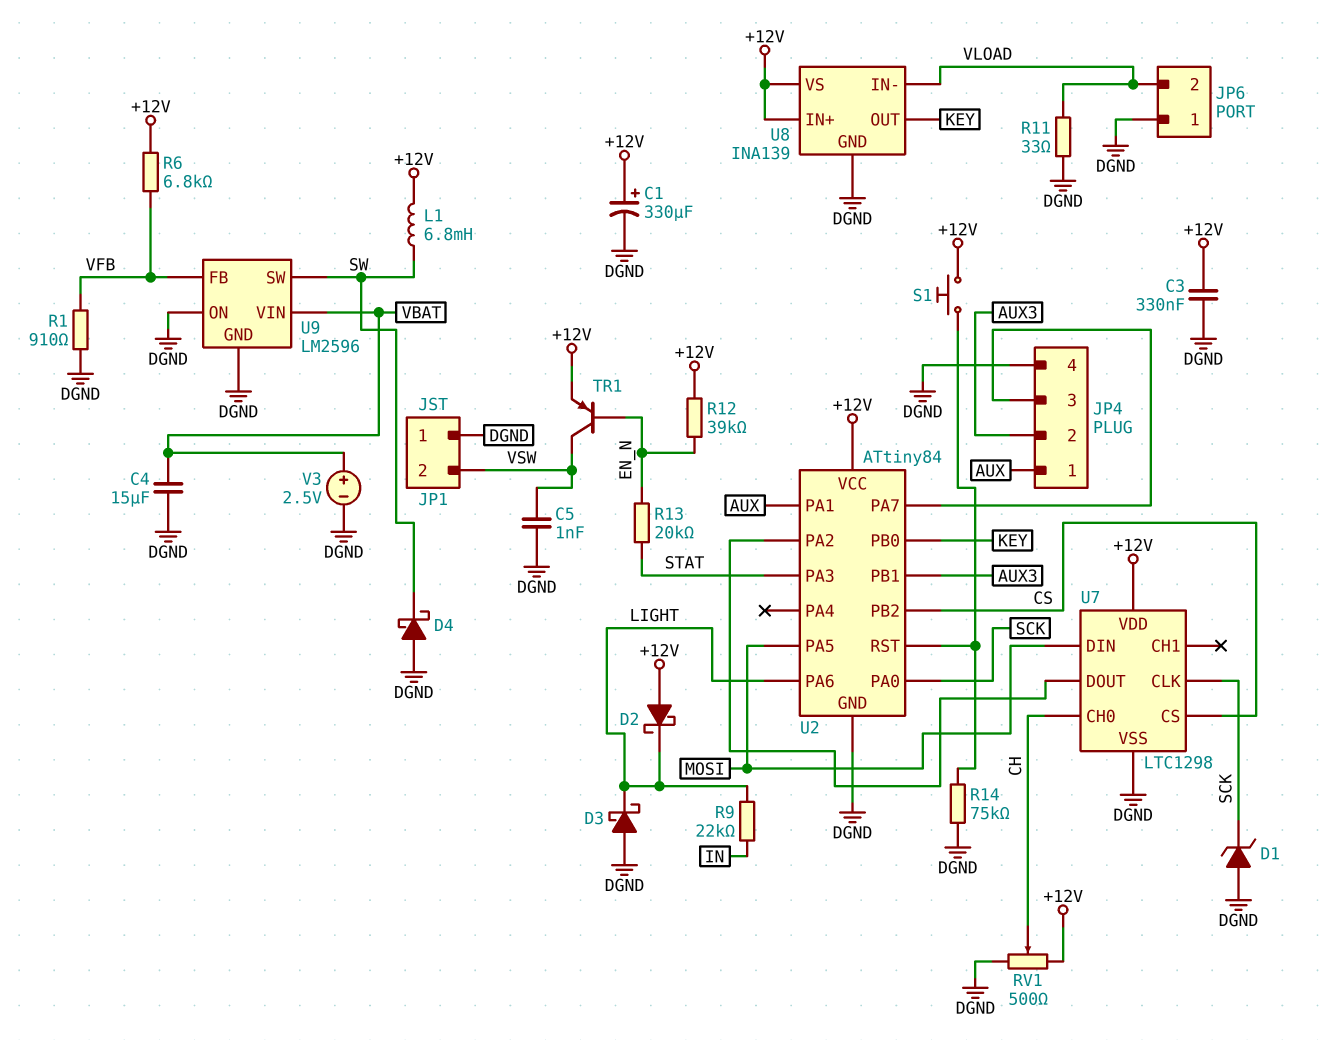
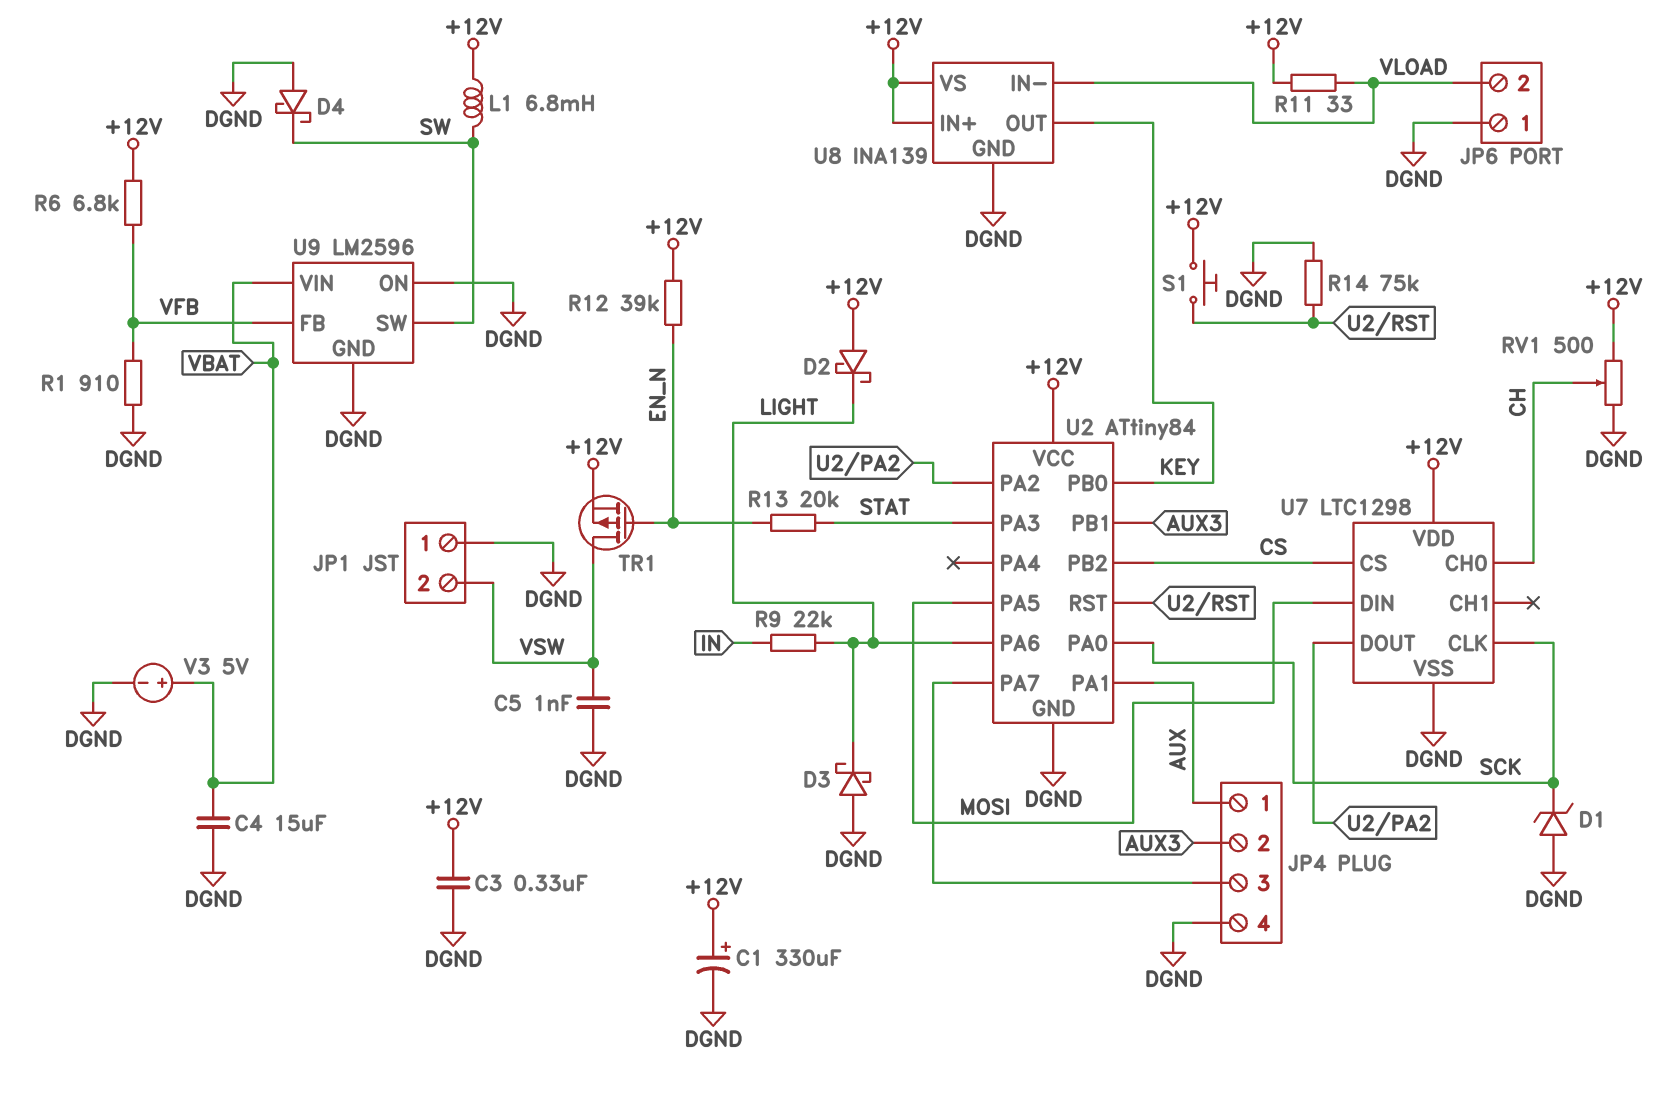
R11: 33 (DGND, VLOAD) -> 33 (+12V, VLOAD)
TR1: PNP (B EN_N, C VSW, E +12V) -> PMOS (G EN_N, D VSW, S +12V)
V3: 2.5V (plus VBAT, minus DGND) -> 5V (plus VBAT, minus DGND)

